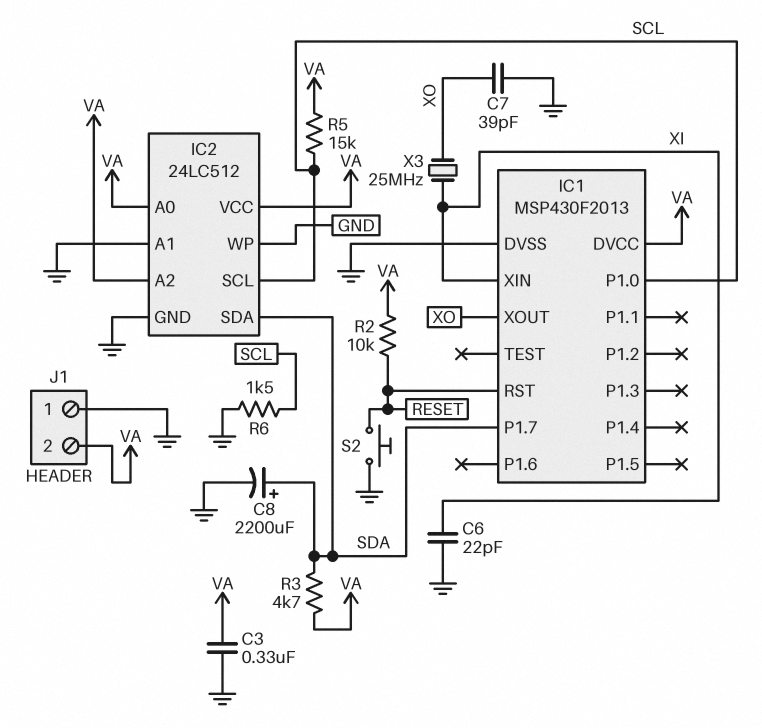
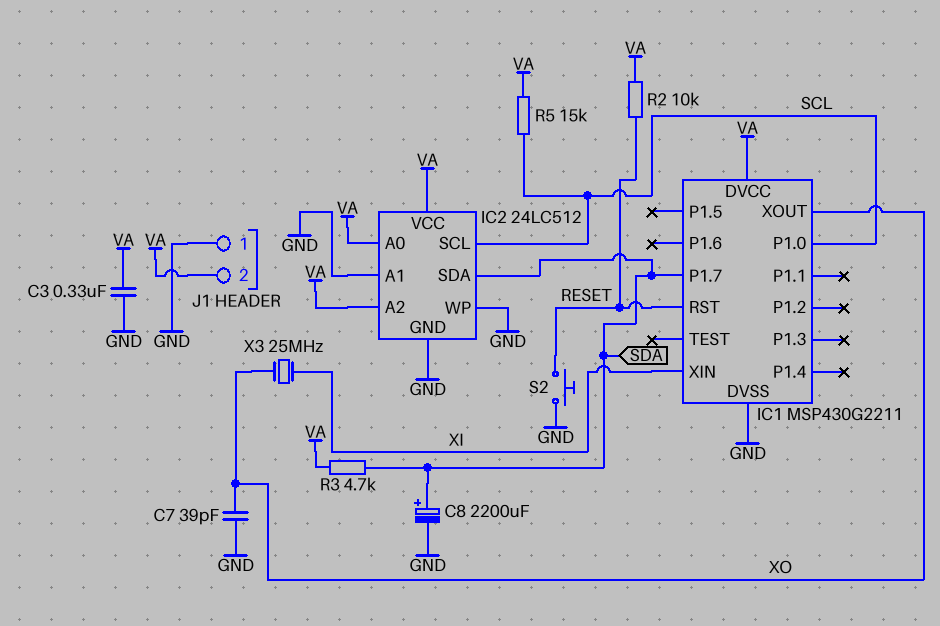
C6: 22pF (GND, XI) -> none
IC1: MSP430F2013 -> MSP430G2211
R6: 1.5k (GND, SCL) -> none

